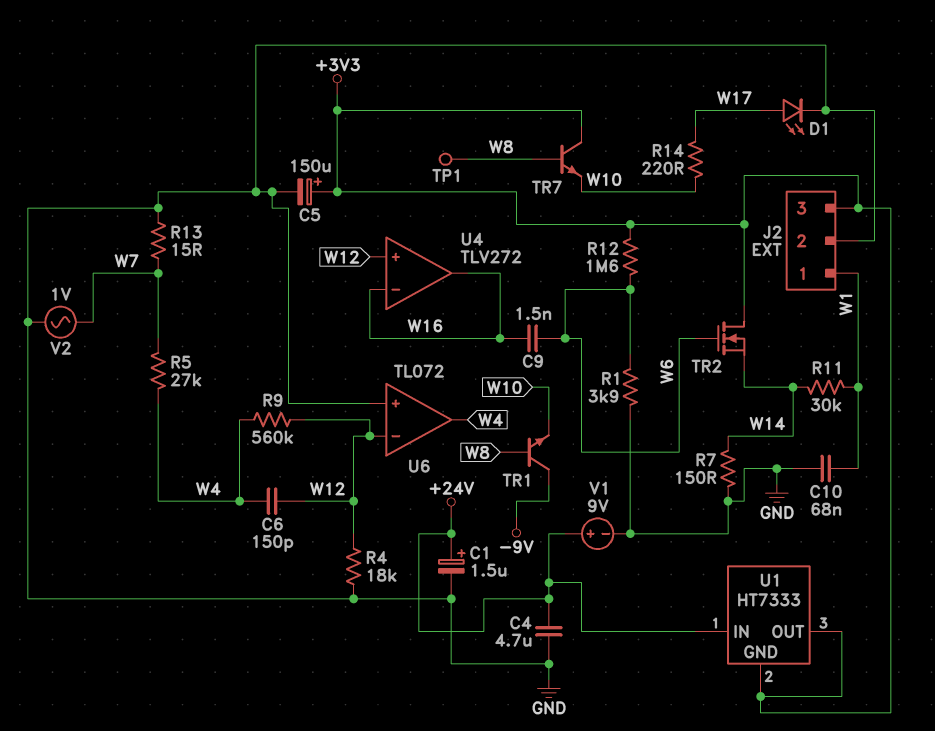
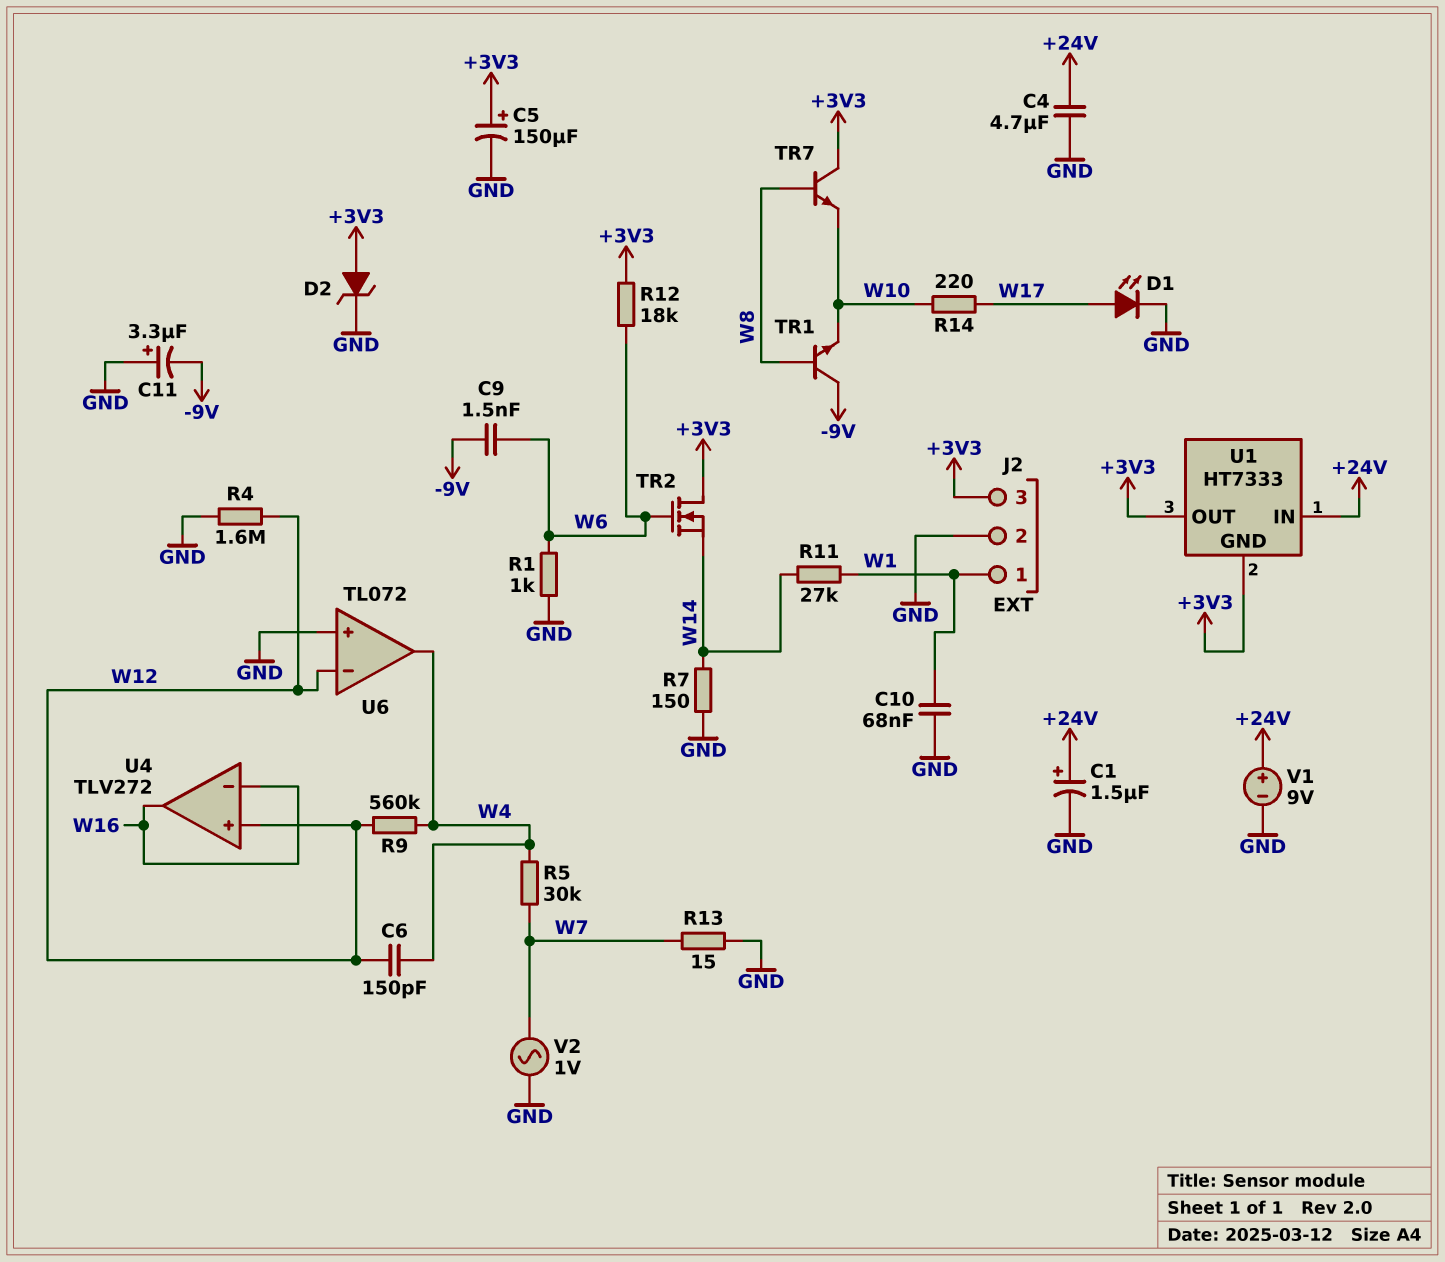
C9: 1.5nF (W6, W16) -> 1.5nF (-9V, W6)
C11: none -> 3.3uF (plus GND, minus -9V)
D2: none -> zener (A +3V3, K GND)
R1: 3.9k (GND, W6) -> 1k (GND, W6)
R4: 18k (GND, W12) -> 1.6M (GND, W12)
R5: 27k (W4, W7) -> 30k (W4, W7)
R11: 30k (W1, W14) -> 27k (W1, W14)
R12: 1.6M (+3V3, W6) -> 18k (+3V3, W6)
TP1: test point (W8) -> none

